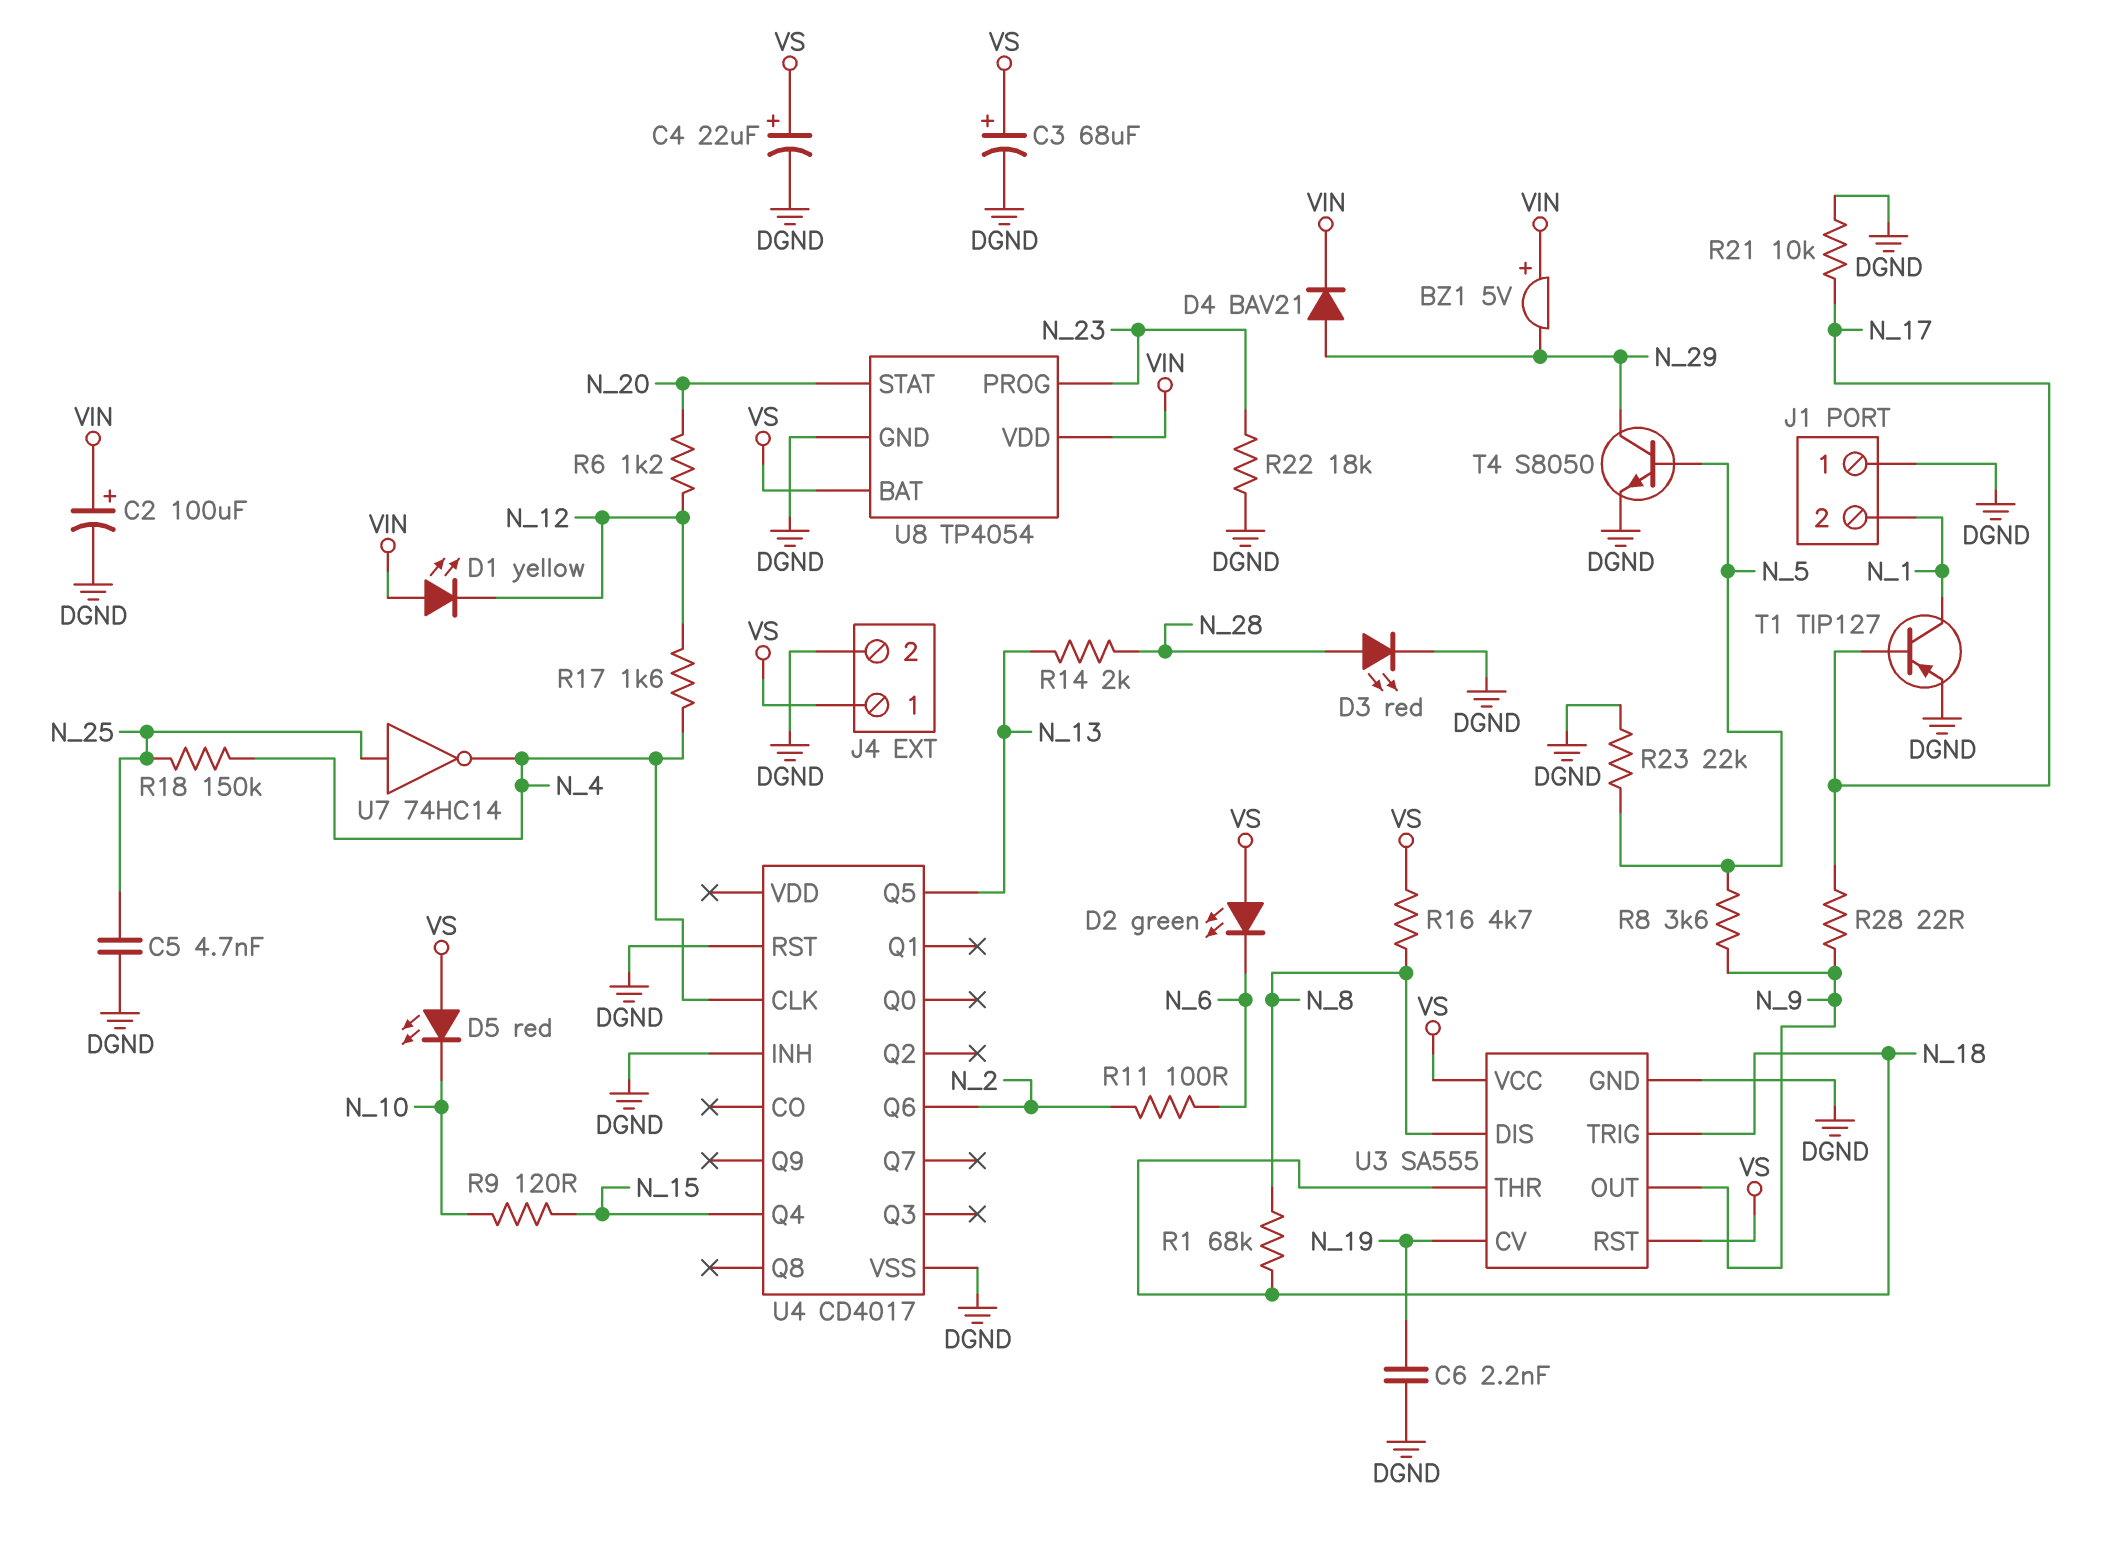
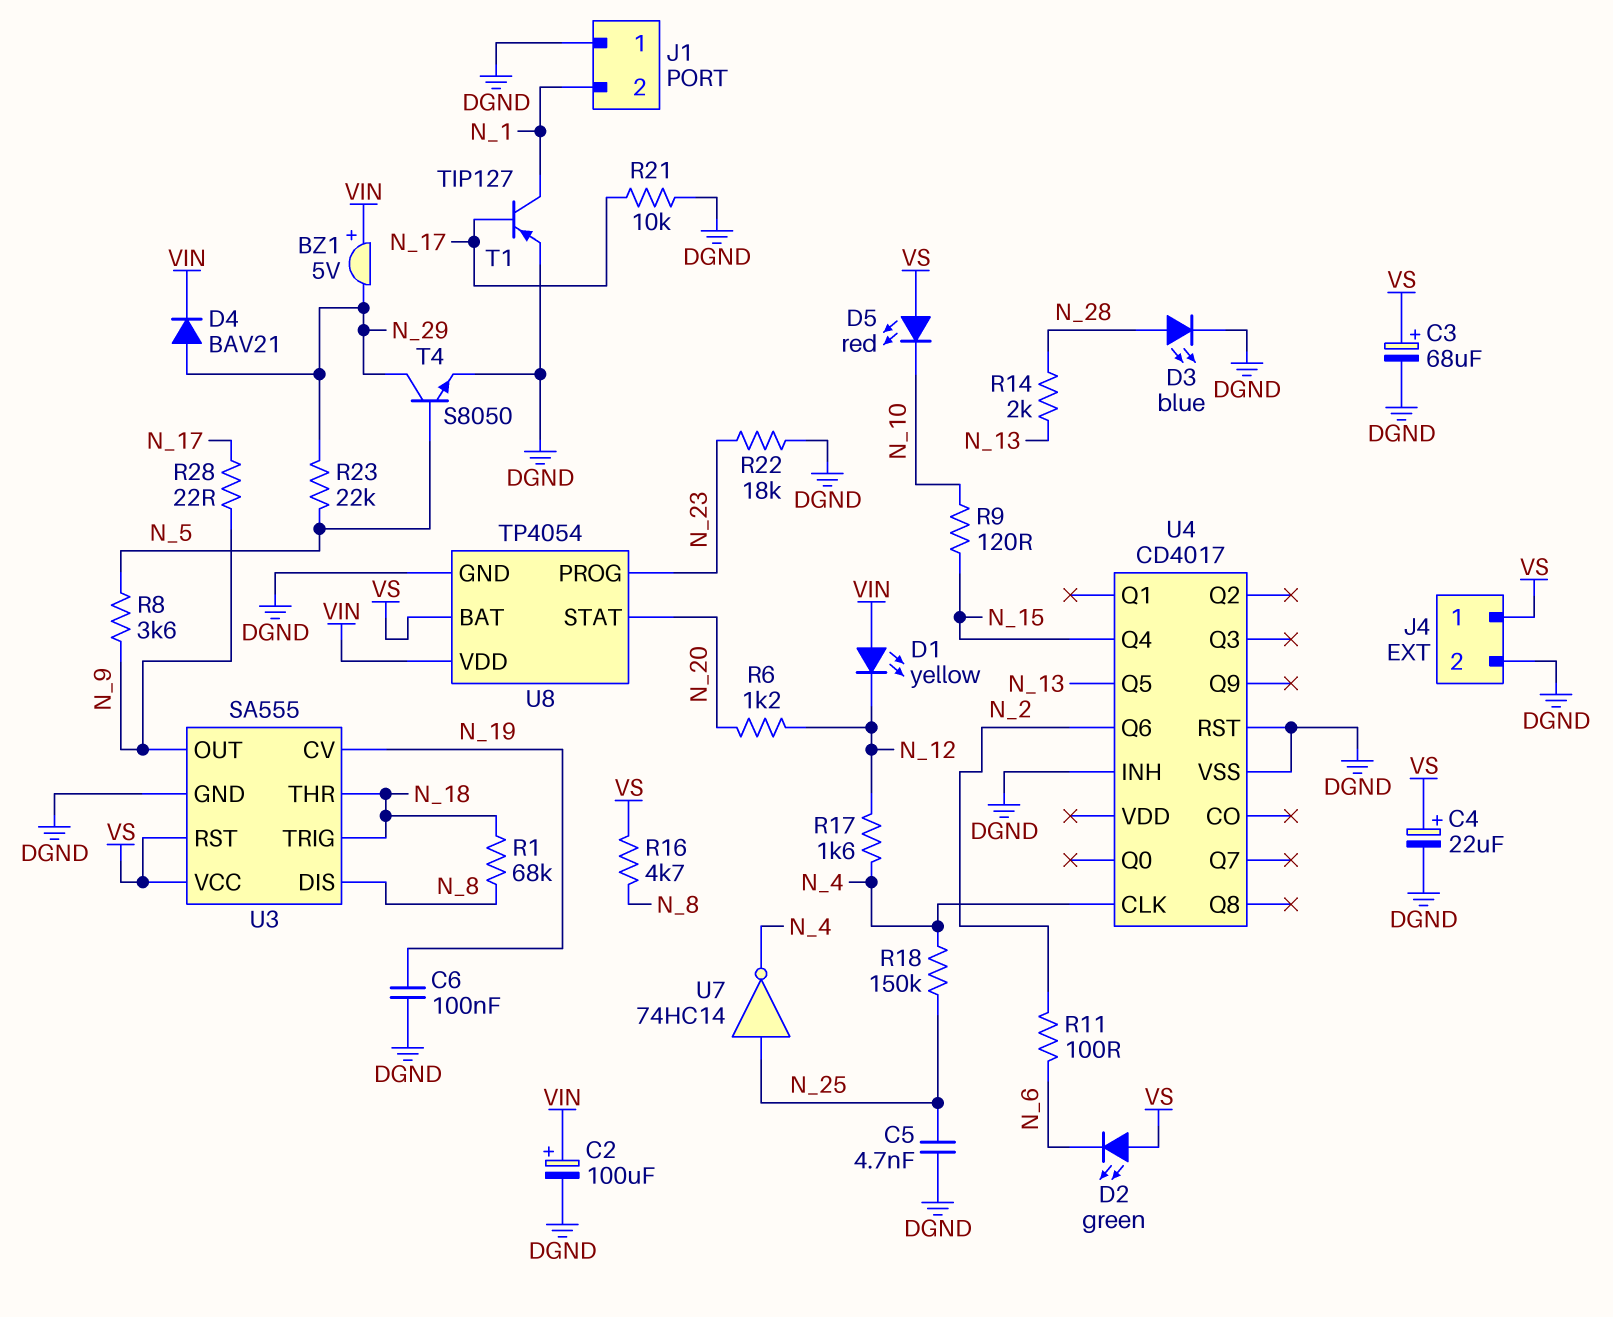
C6: 2.2nF (DGND, N_19) -> 100nF (DGND, N_19)
D3: LED red (A N_28, K DGND) -> LED blue (A N_28, K DGND)
R23: 22k (DGND, N_5) -> 22k (N_5, N_29)

